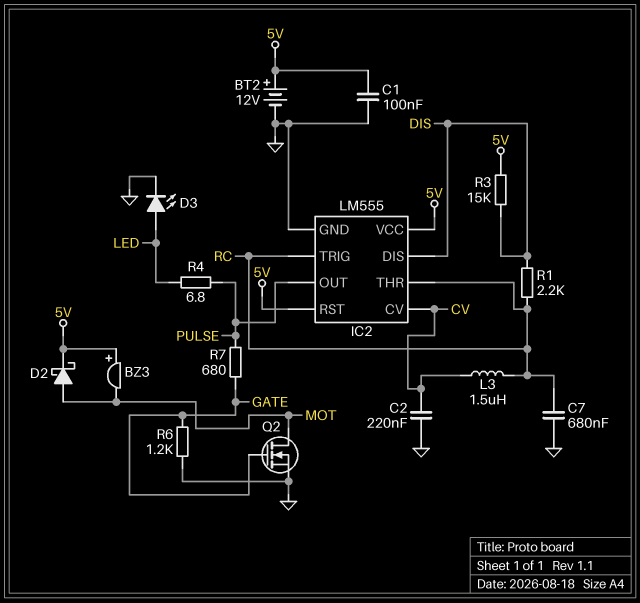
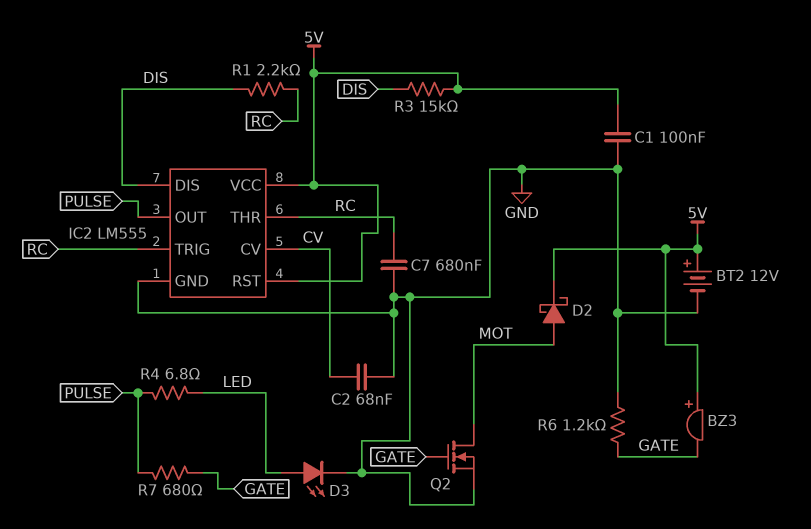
BZ3: buzzer (plus 5V, minus MOT) -> buzzer (plus 5V, minus GATE)
C2: 220nF (CV, GND) -> 68nF (CV, GND)
L3: 1.5uH (CV, RC) -> none

